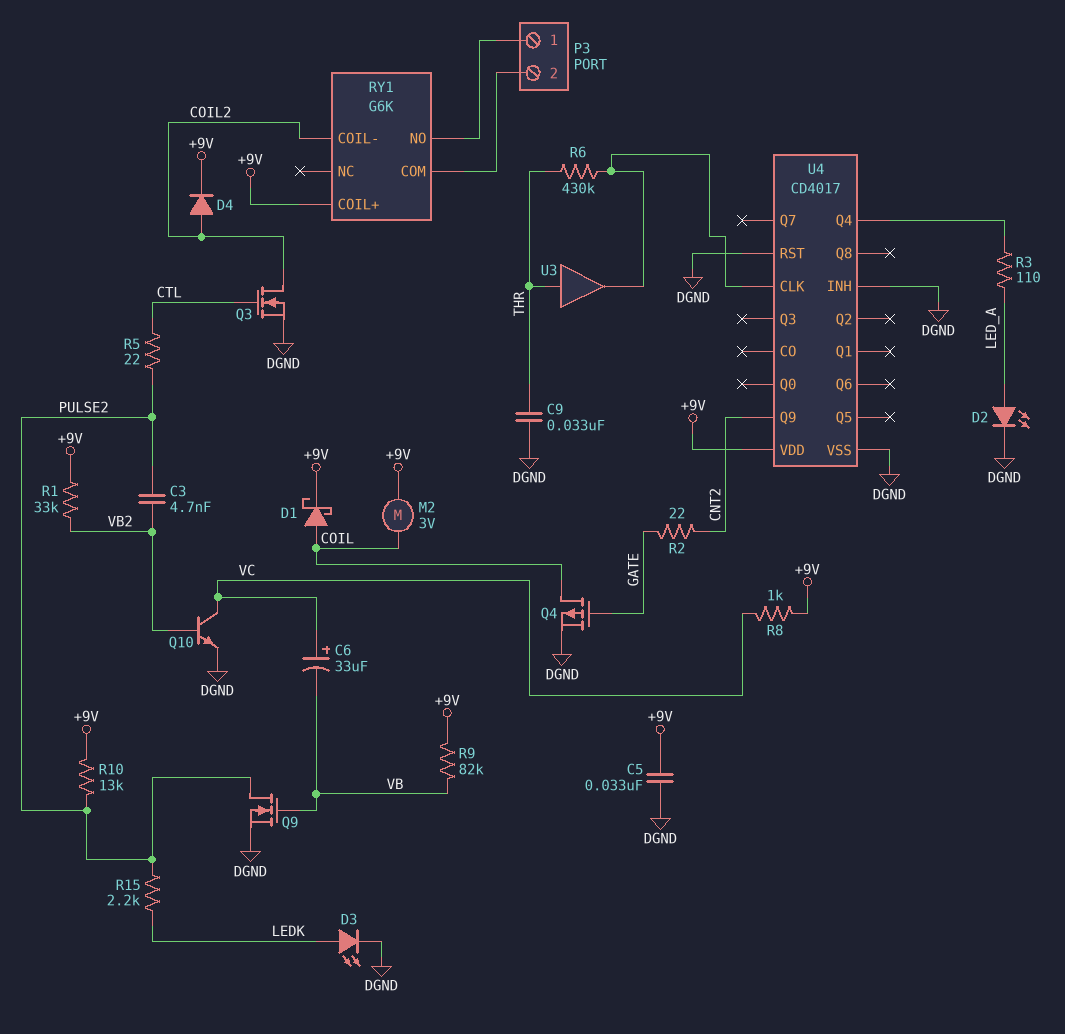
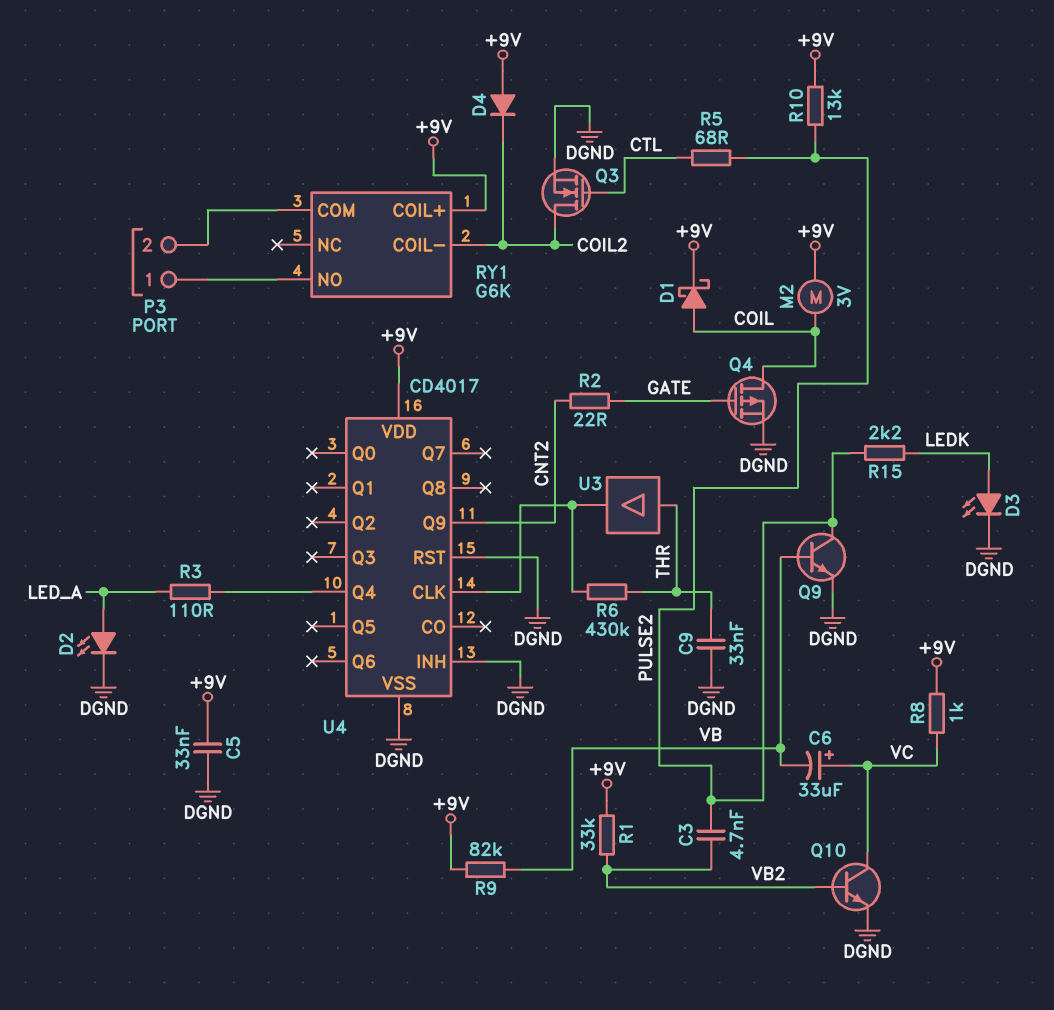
D4: diode (A COIL2, K +9V) -> diode (A +9V, K COIL2)
Q9: NMOS (G VB, D PULSE2, S DGND) -> NPN (B VB, C PULSE2, E DGND)
R5: 22 (CTL, PULSE2) -> 68 (CTL, PULSE2)

